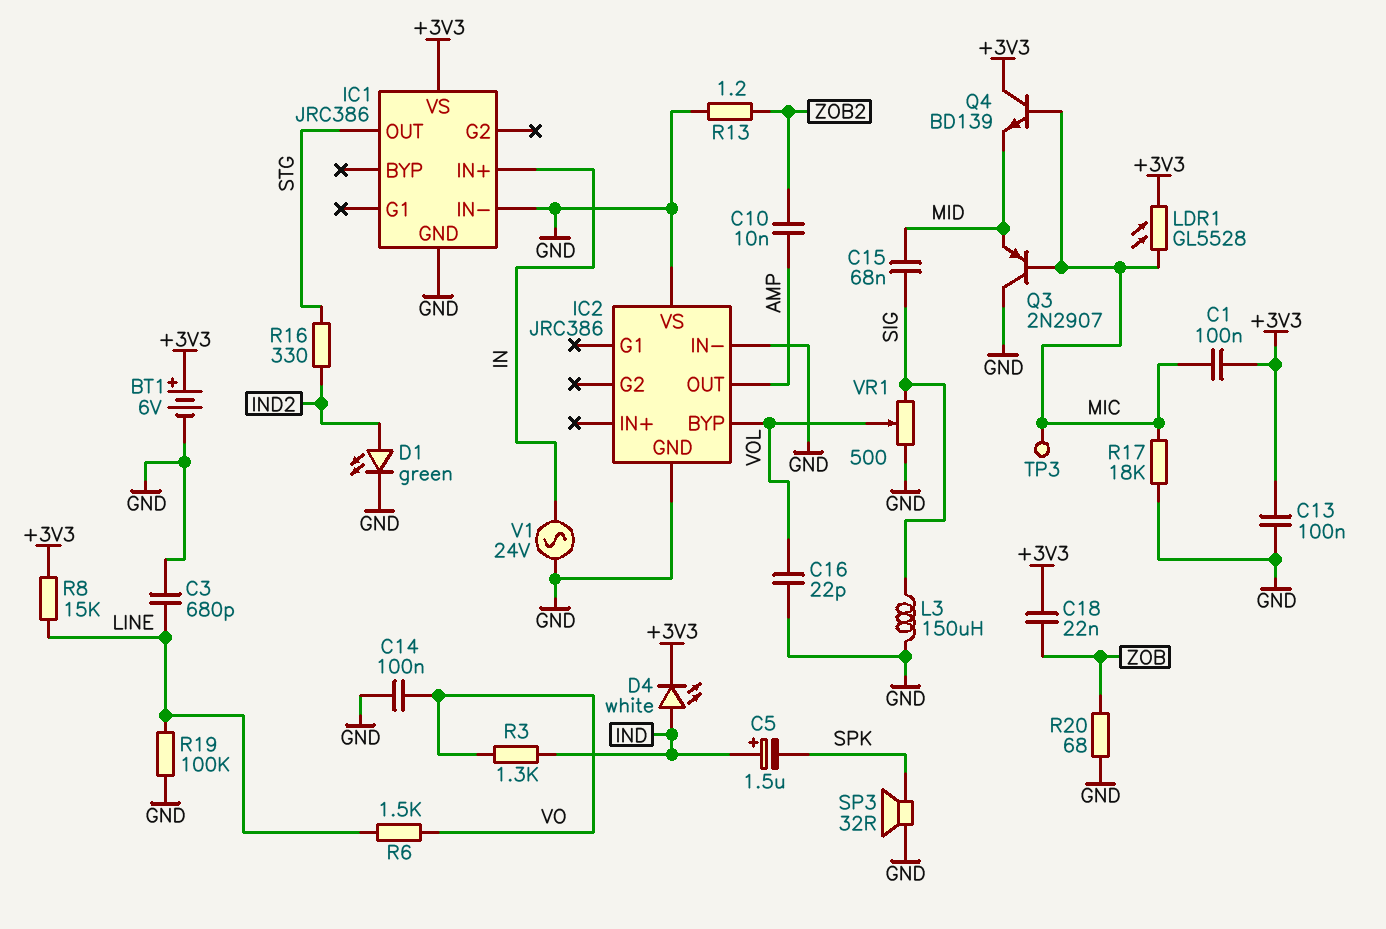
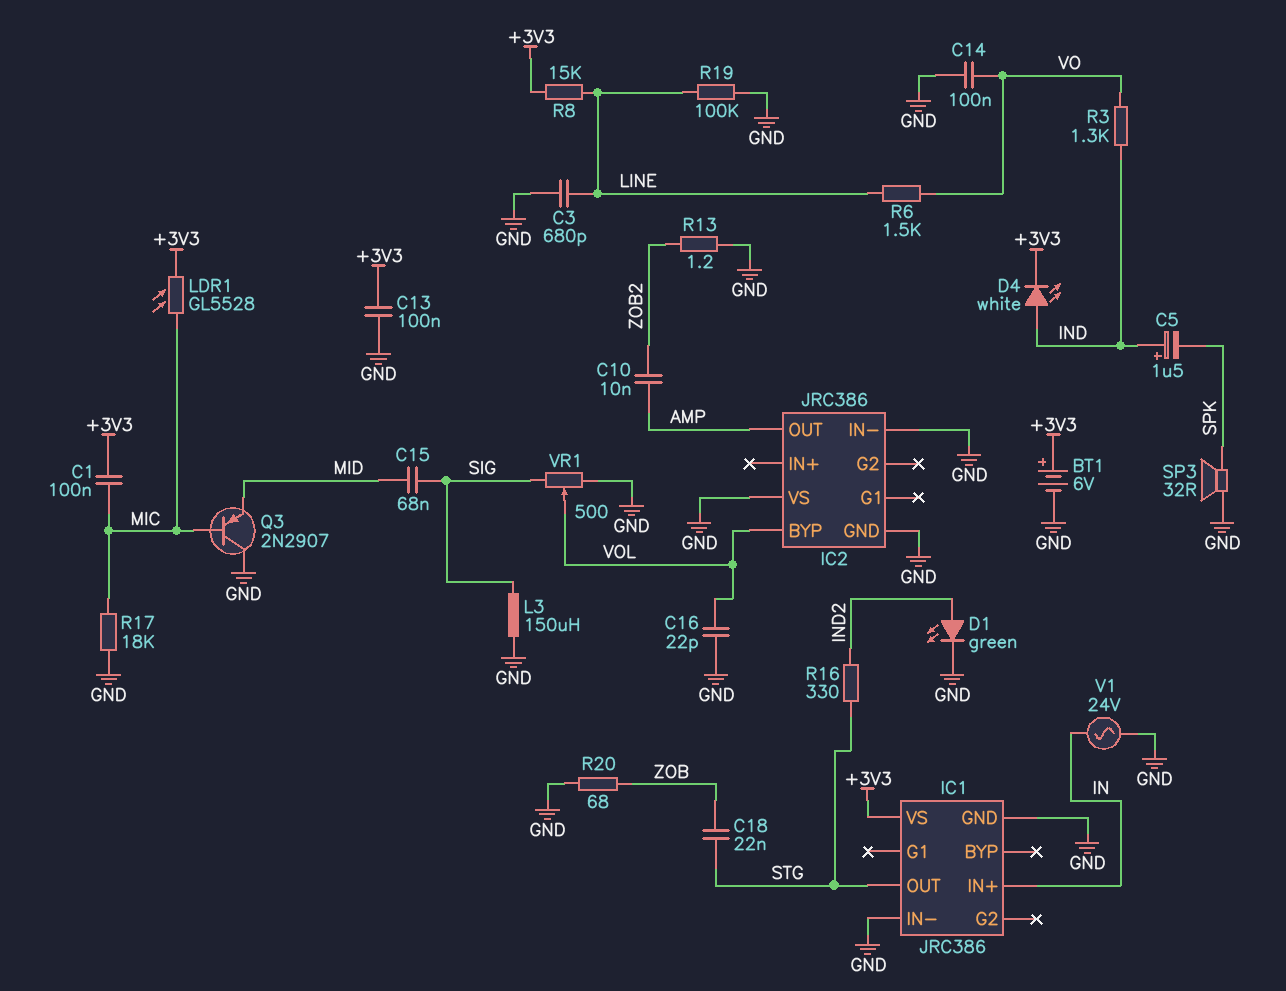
C18: 22nF (+3V3, ZOB) -> 22nF (STG, ZOB)
Q4: NPN BD139 (B MIC, C +3V3, E MID) -> none
TP3: test point (MIC) -> none

